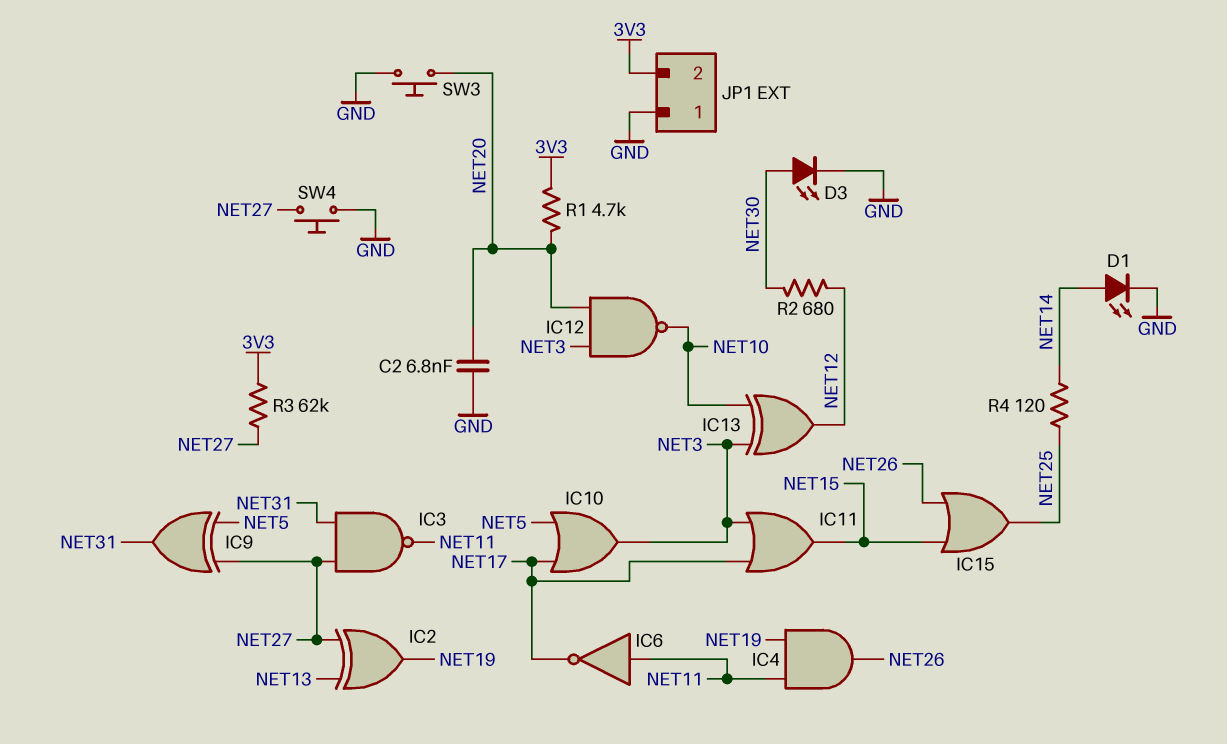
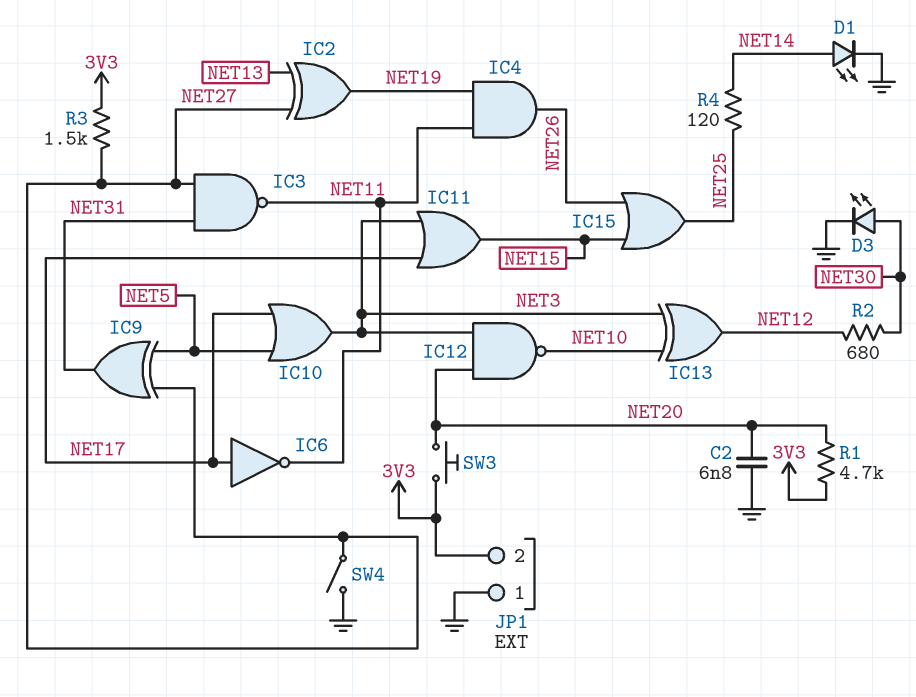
IC6: NOT (in NET11, out NET17) -> NOT (in NET17, out NET11)
R3: 62k (3V3, NET27) -> 1.5k (3V3, NET27)
SW3: button (GND, NET20) -> button (3V3, NET20)
SW4: button (GND, NET27) -> switch (GND, NET27)

